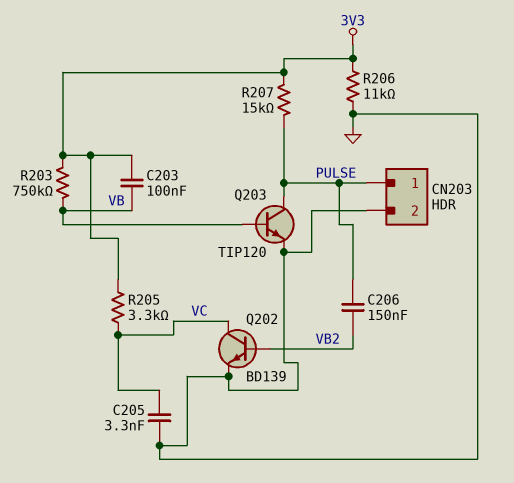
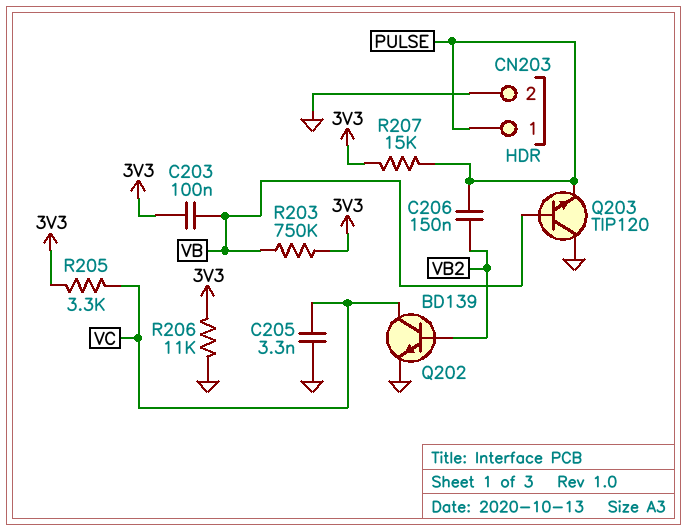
Q203: NPN TIP120 (B VB, C PULSE, E GND) -> NPN TIP120 (B VB, C GND, E PULSE)

